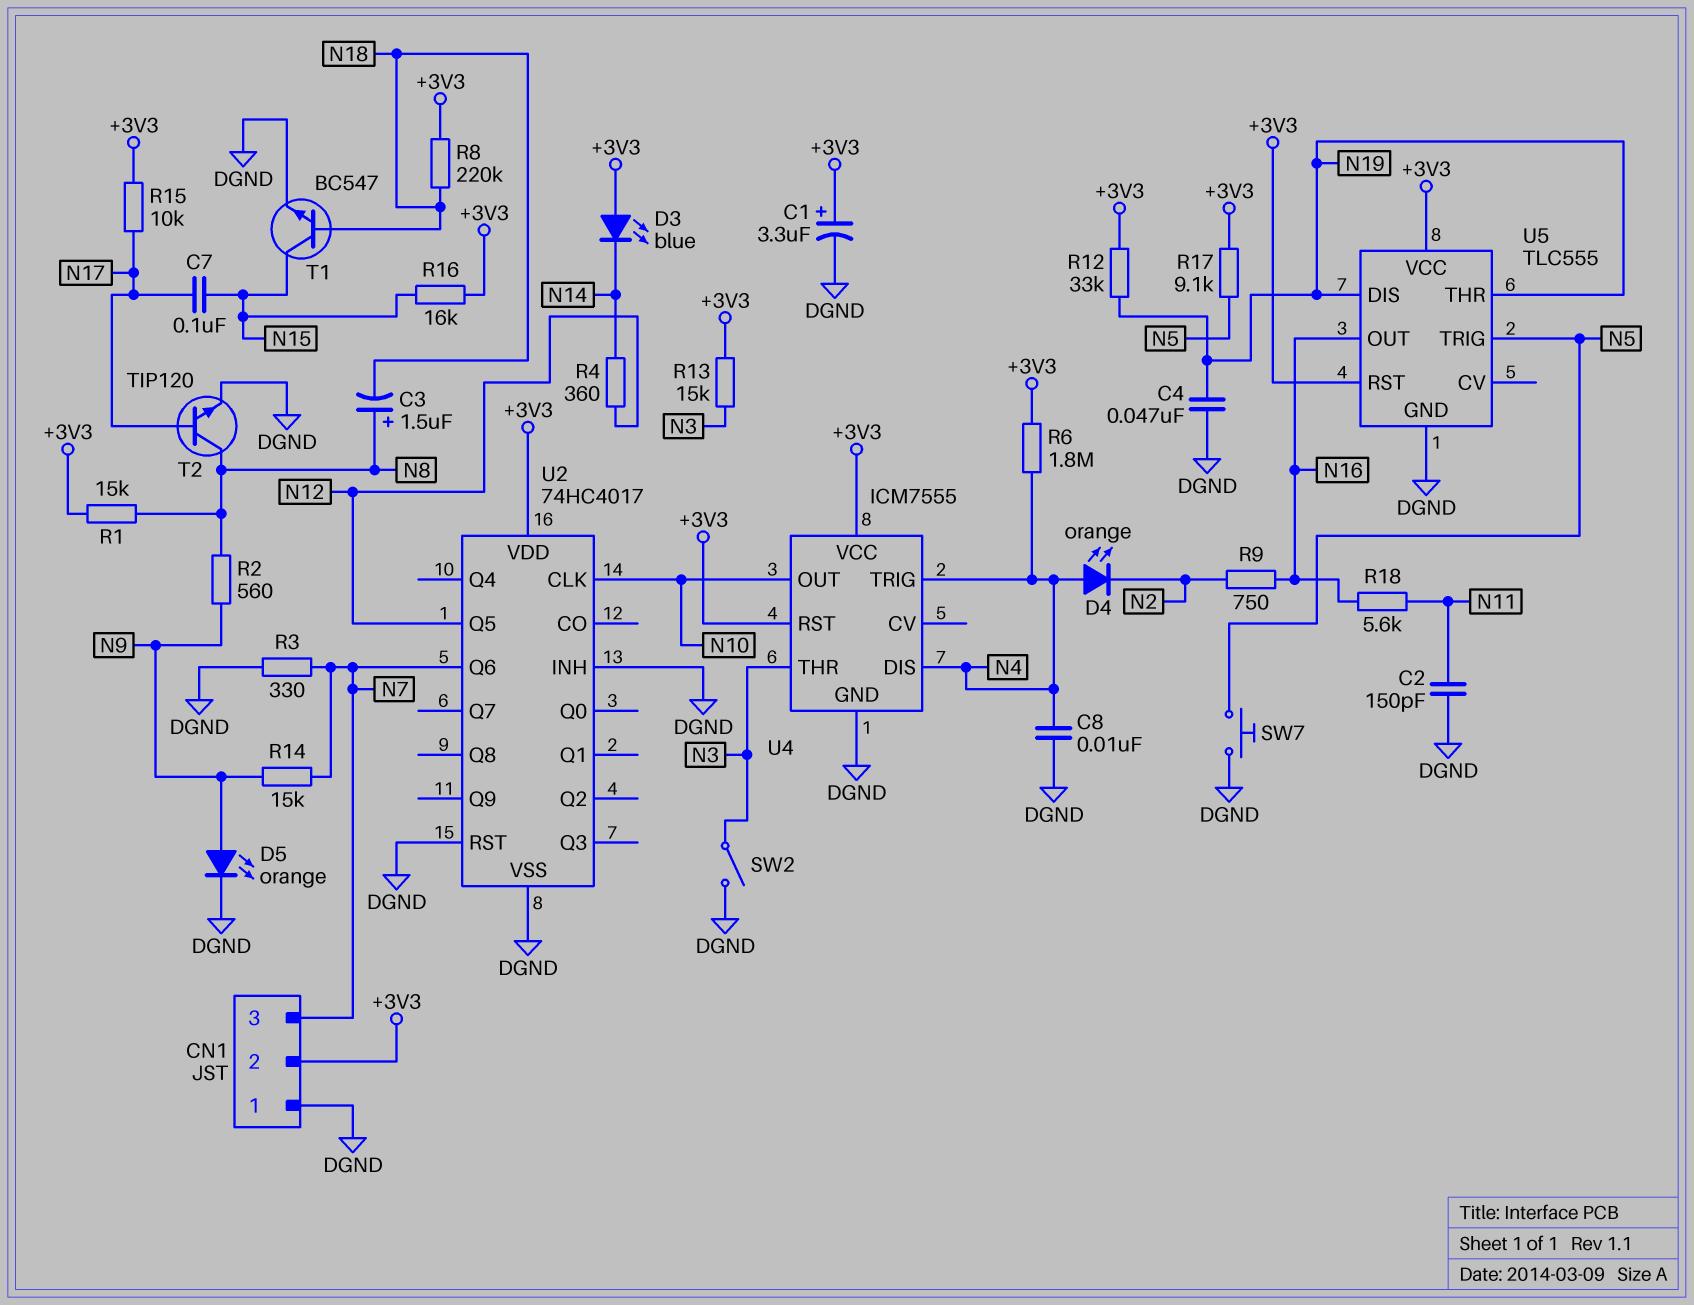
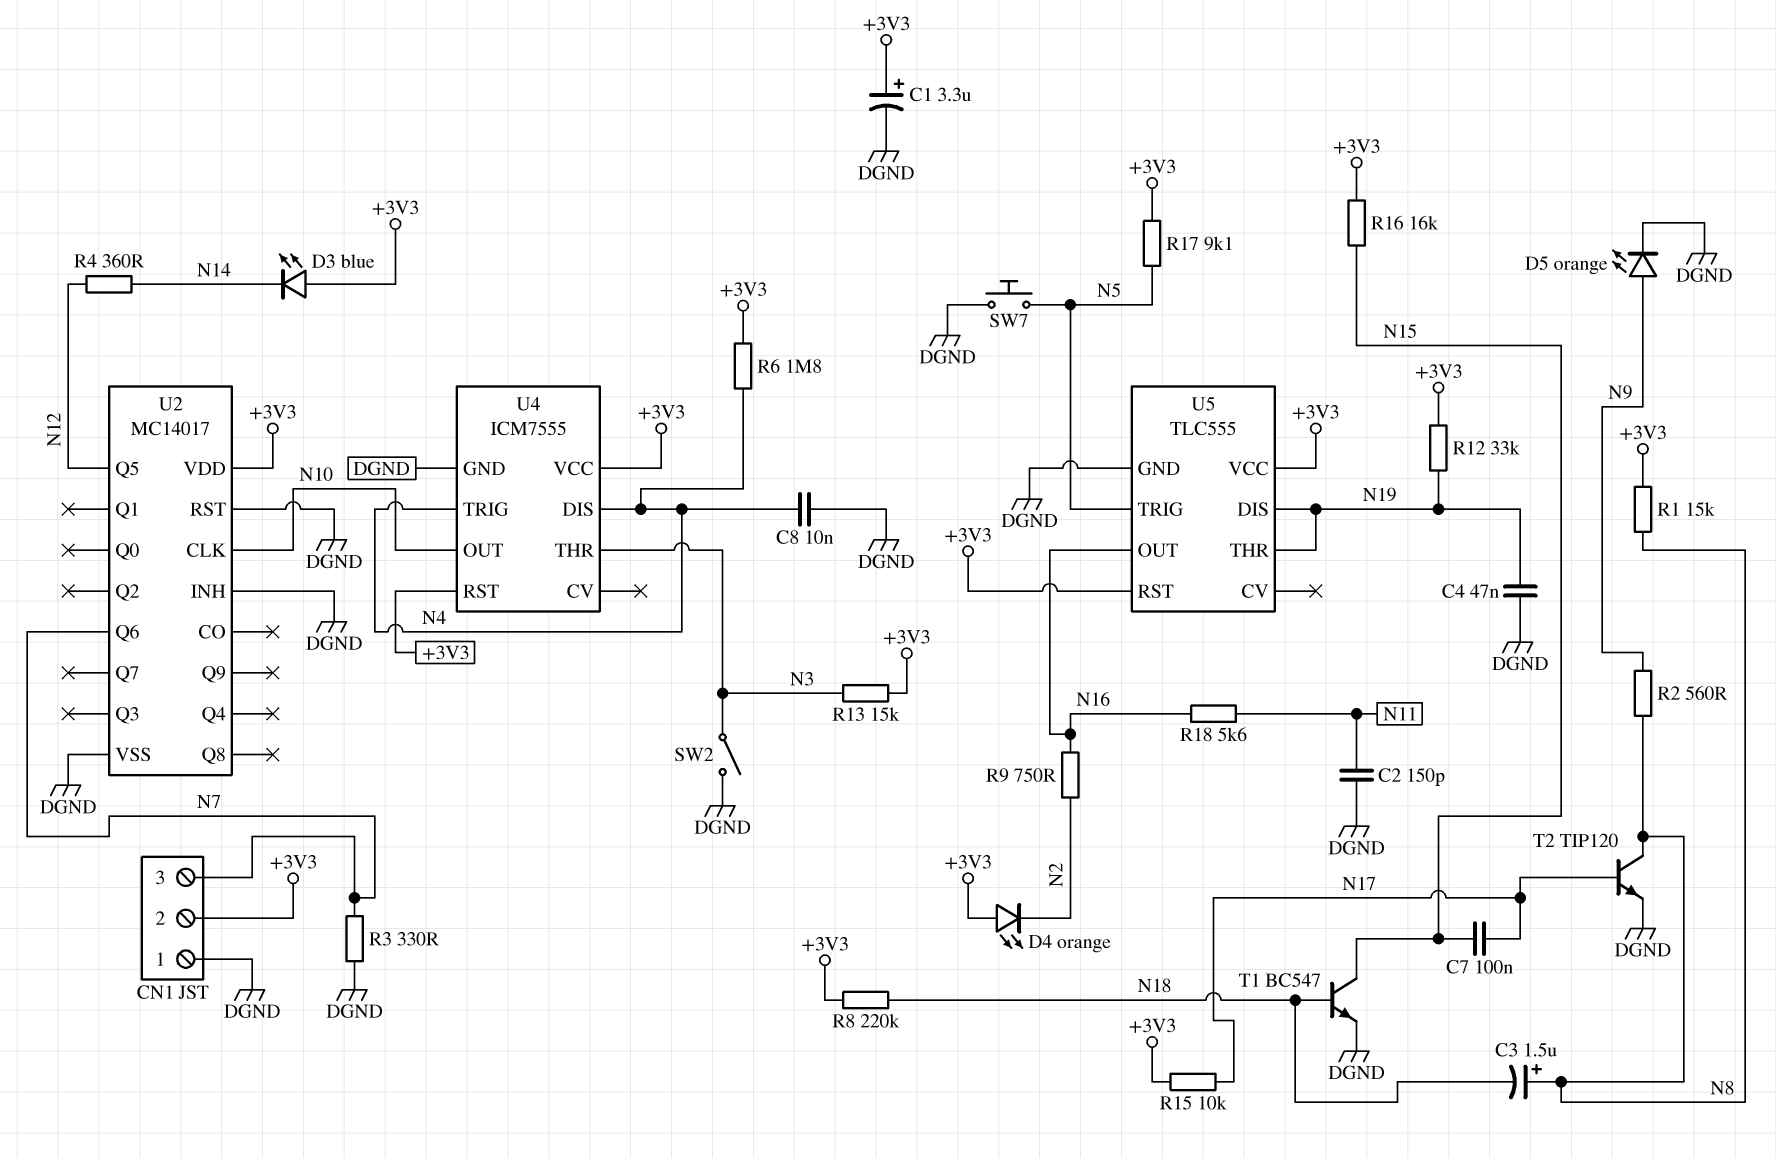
D4: LED orange (A N4, K N2) -> LED orange (A +3V3, K N2)
R14: 15k (N7, N9) -> none
U2: 74HC4017 -> MC14017

